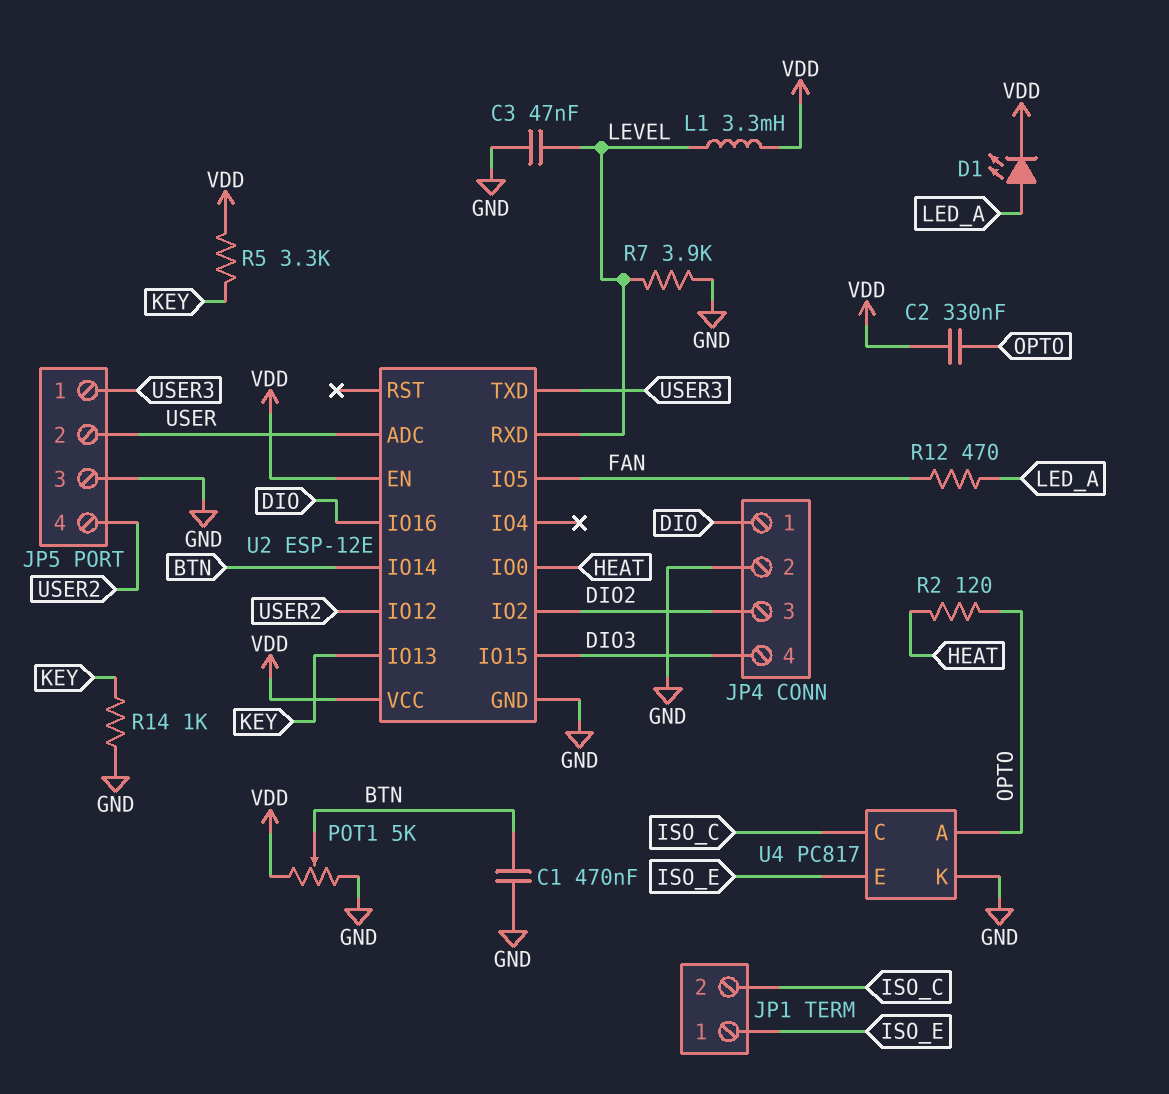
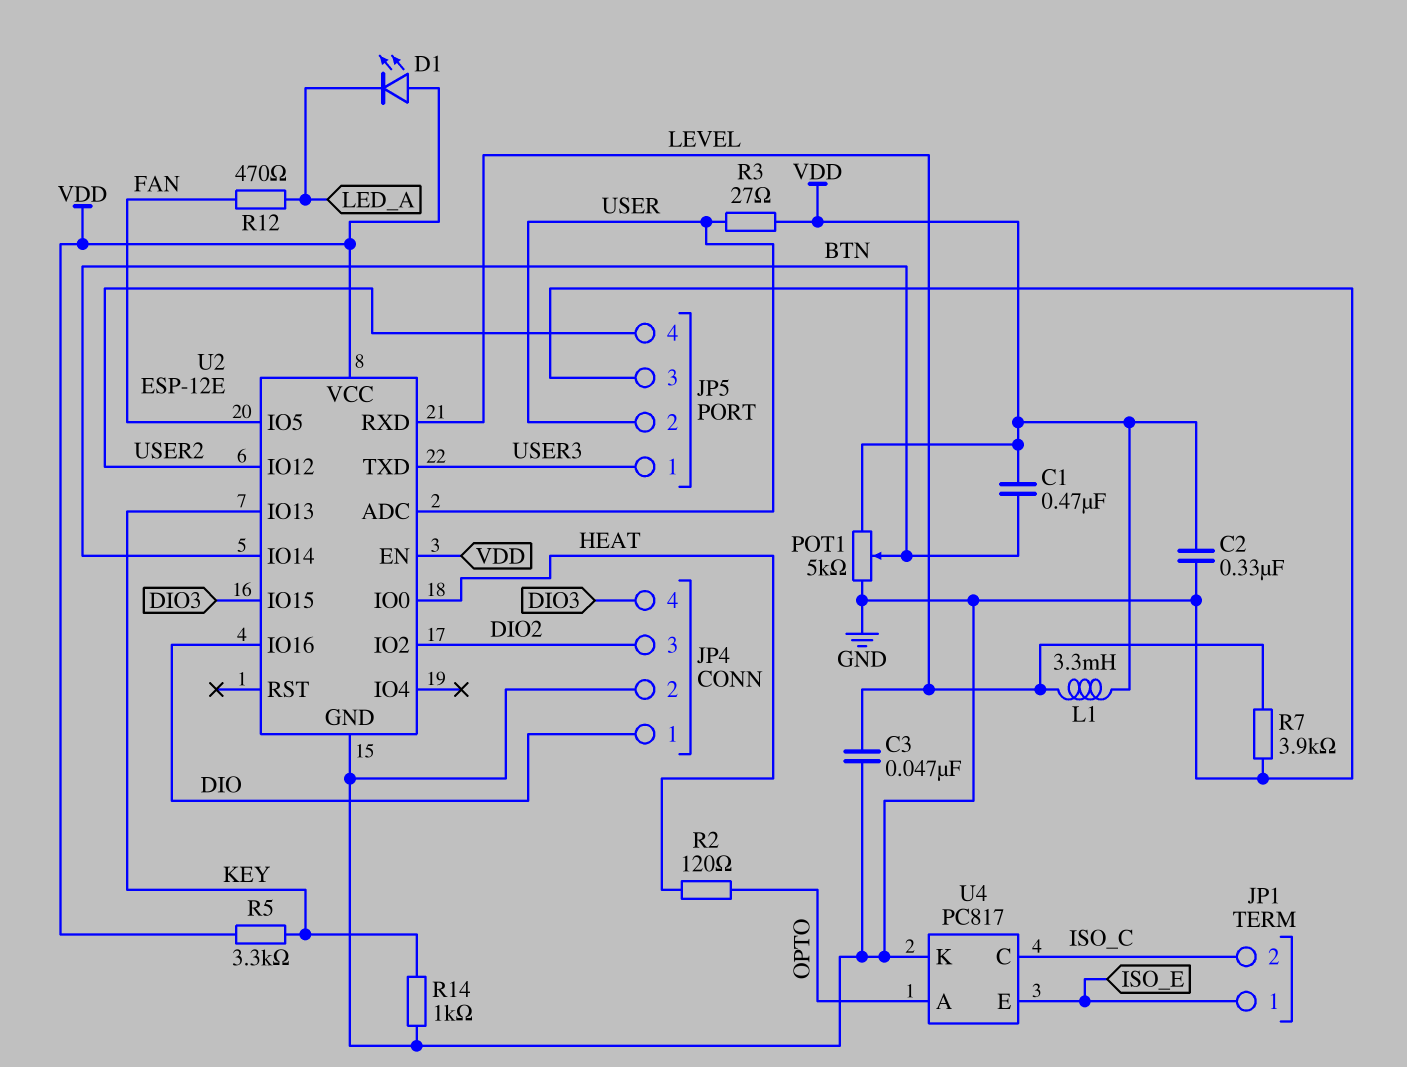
C1: 470nF (BTN, GND) -> 470nF (BTN, VDD)
C2: 330nF (OPTO, VDD) -> 330nF (GND, VDD)
D1: LED (A LED_A, K VDD) -> LED (A VDD, K LED_A)
R3: none -> 27 (USER, VDD)

